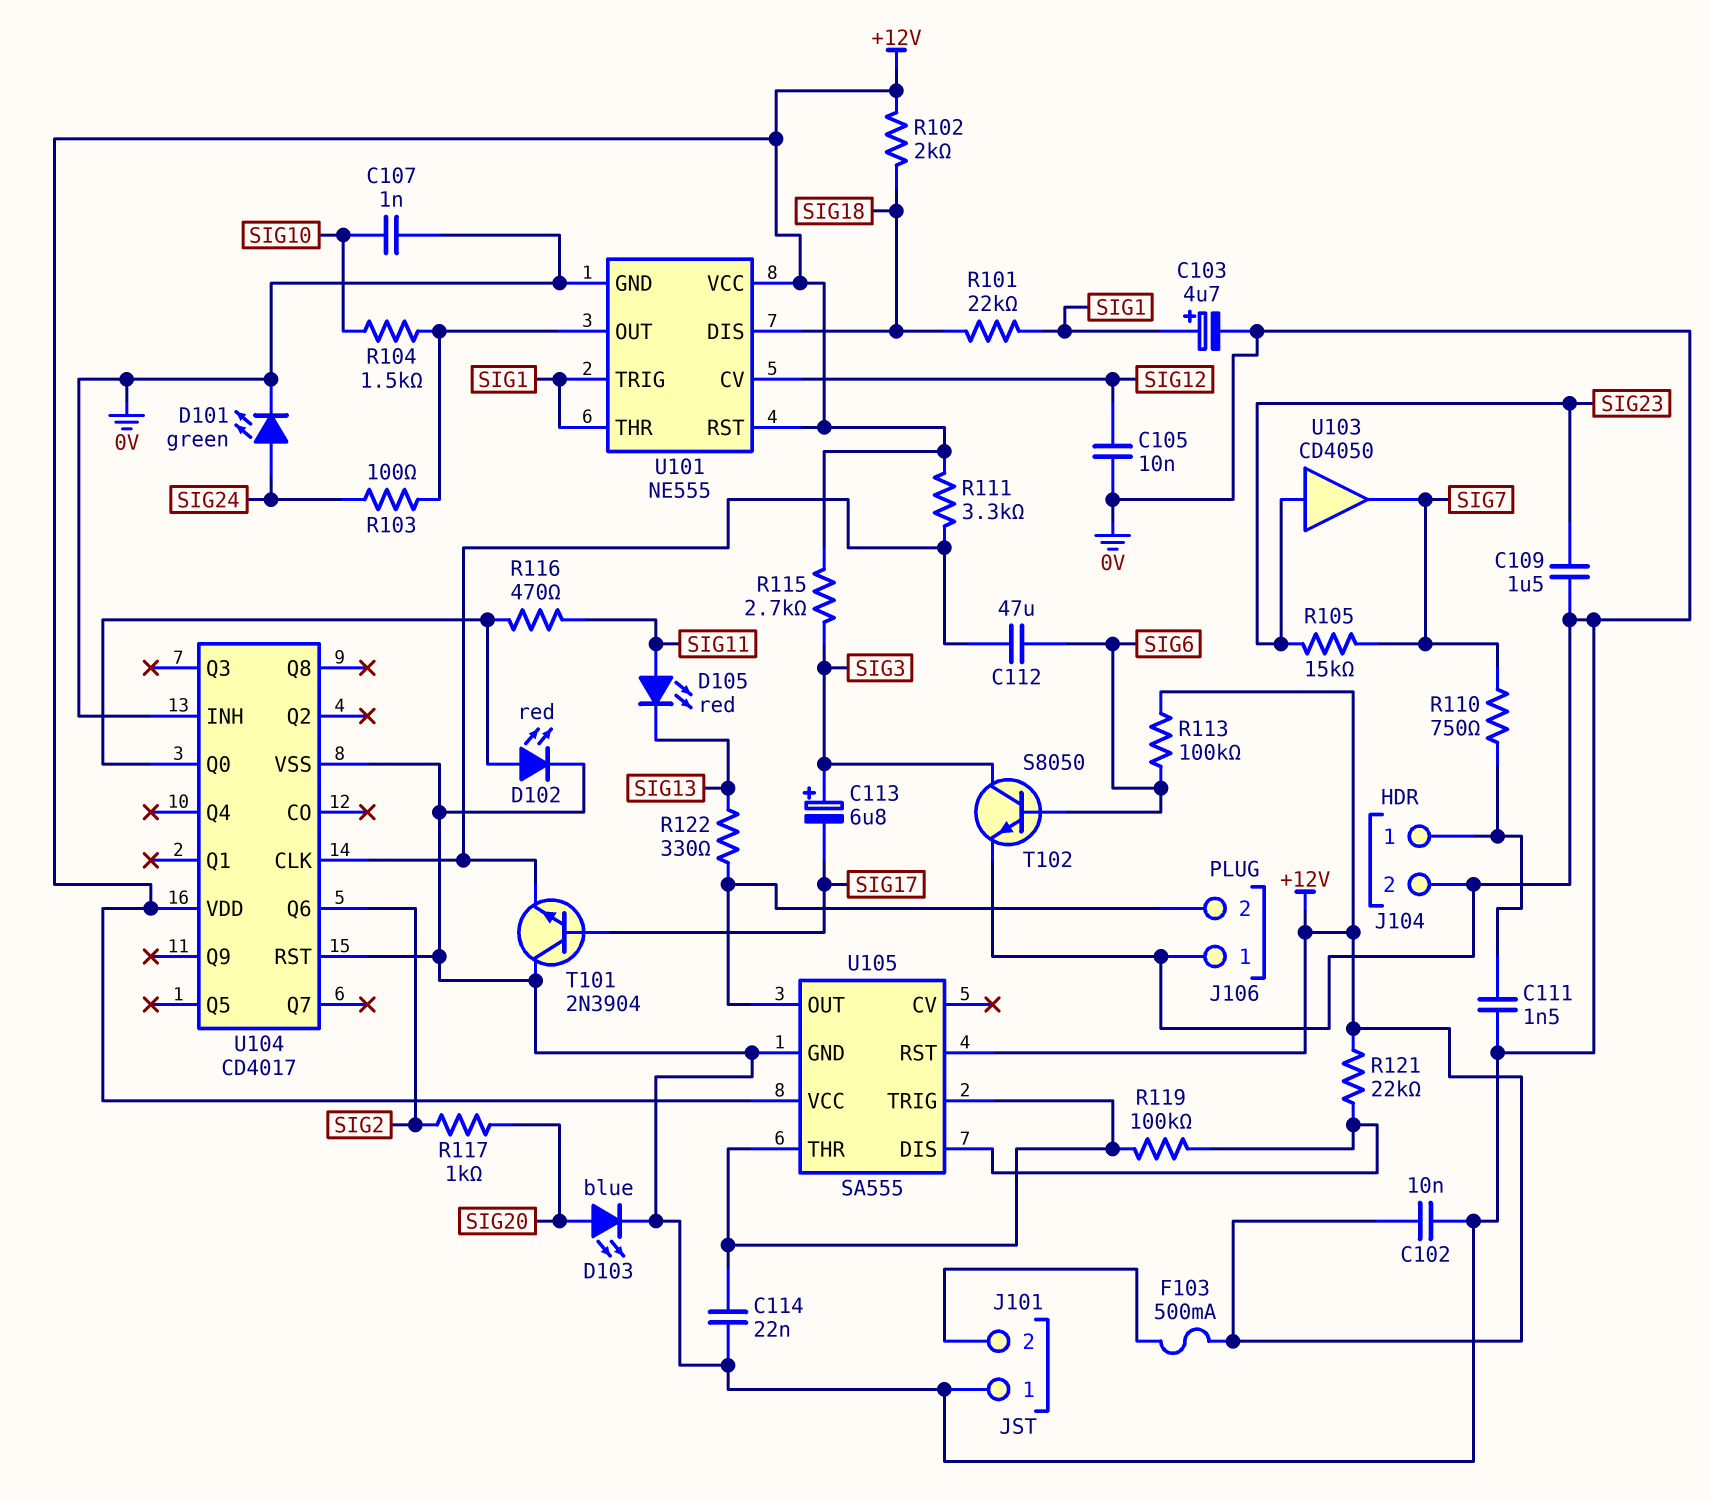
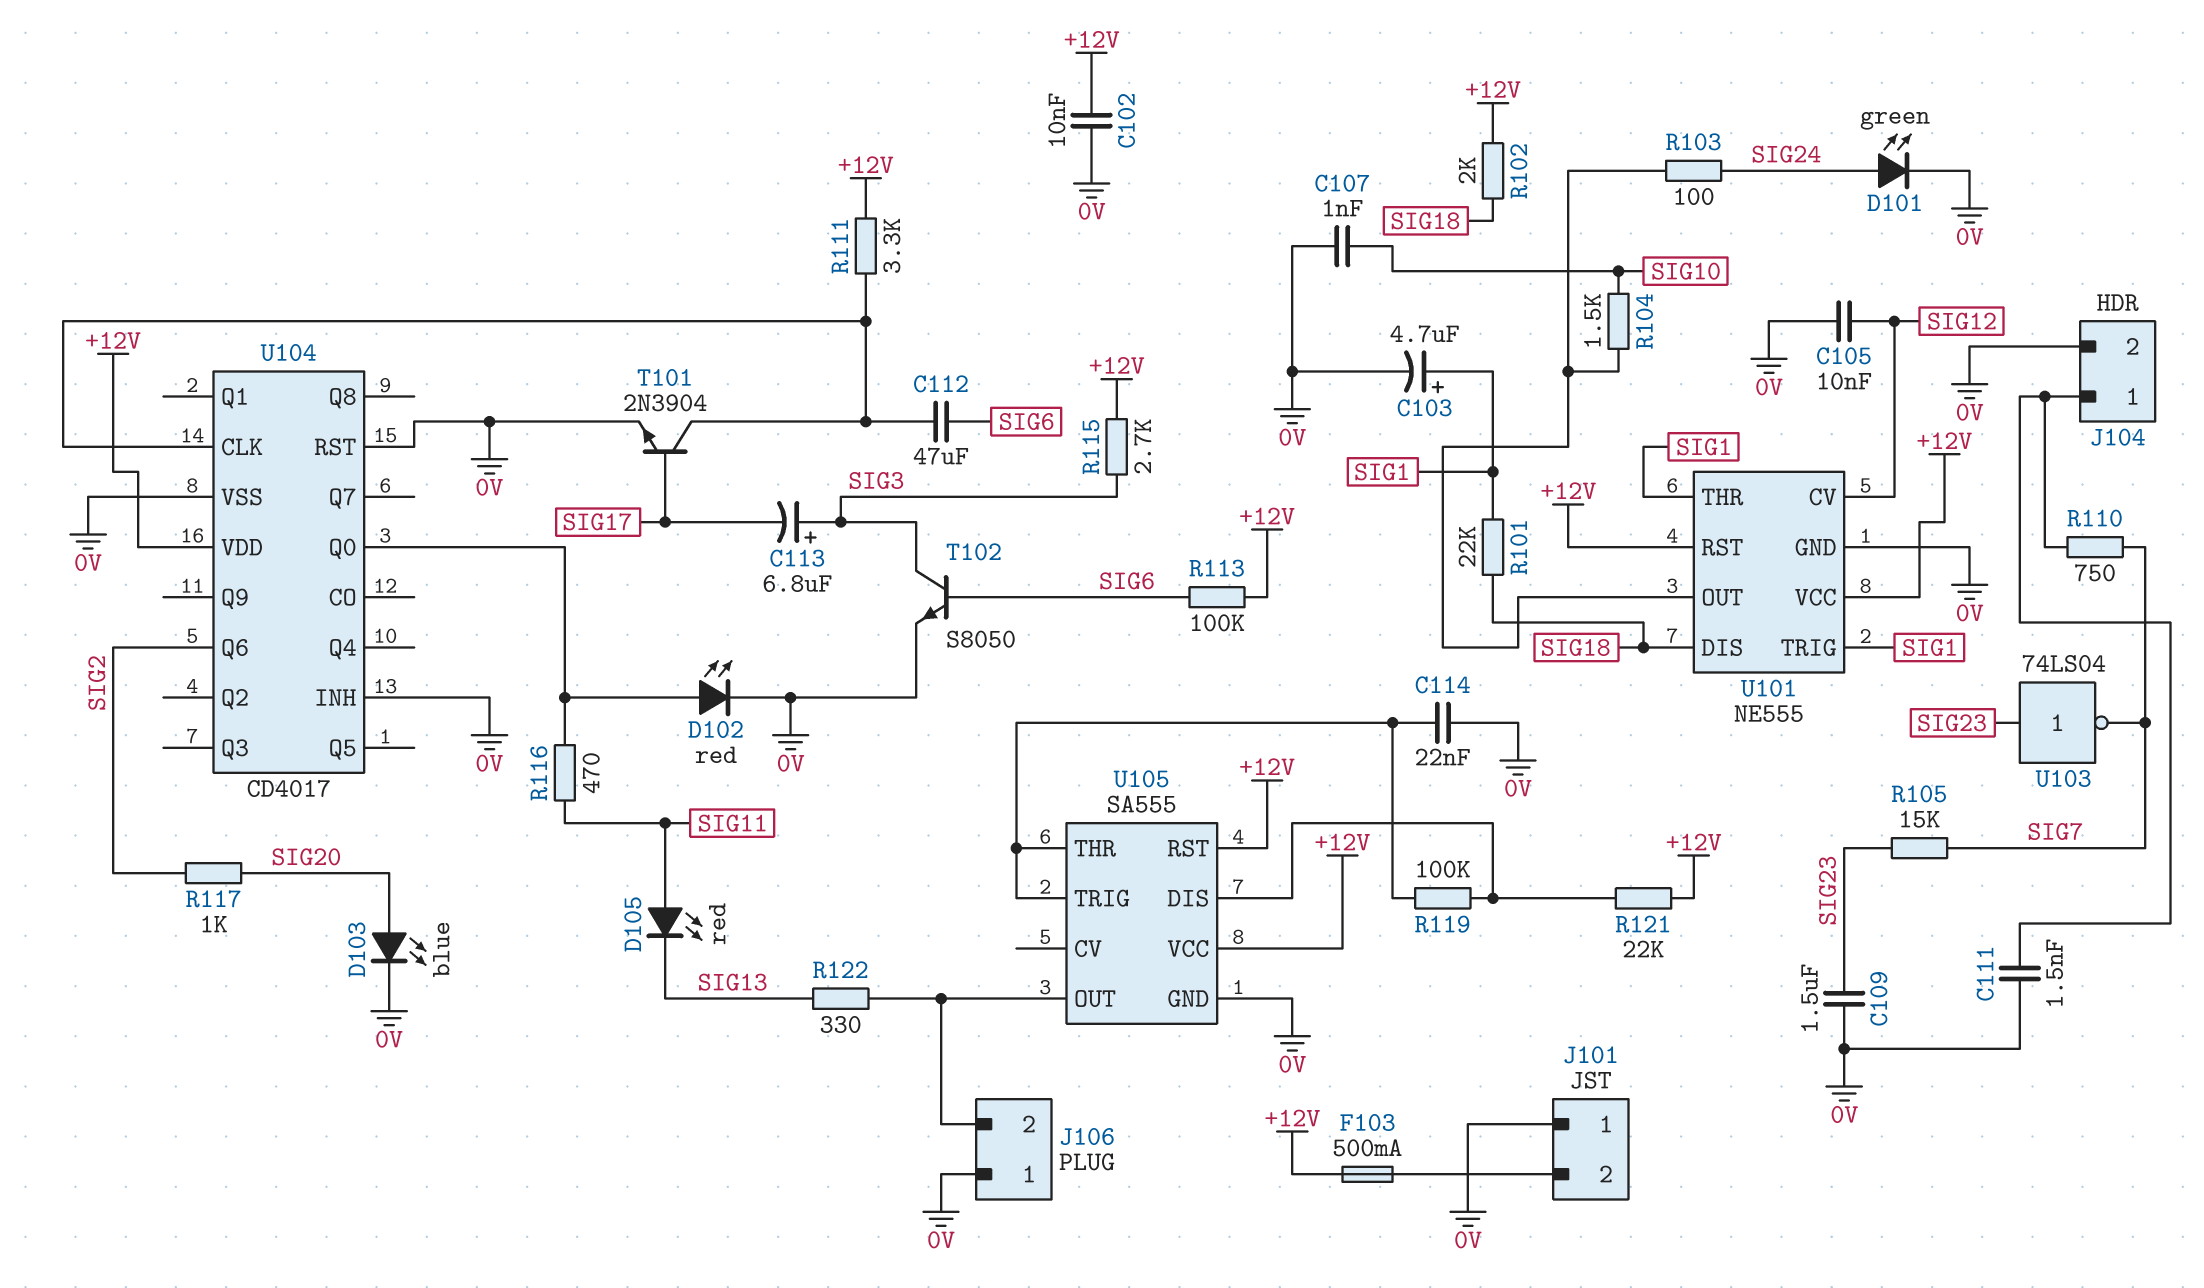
T101: NPN 2N3904 (B SIG17, C 0V, E U104/CLK) -> NPN 2N3904 (B SIG17, C U104/CLK, E 0V)
U103: buffer CD4050 (in SIG23, out SIG7) -> NOT 74LS04 (in SIG23, out SIG7)

